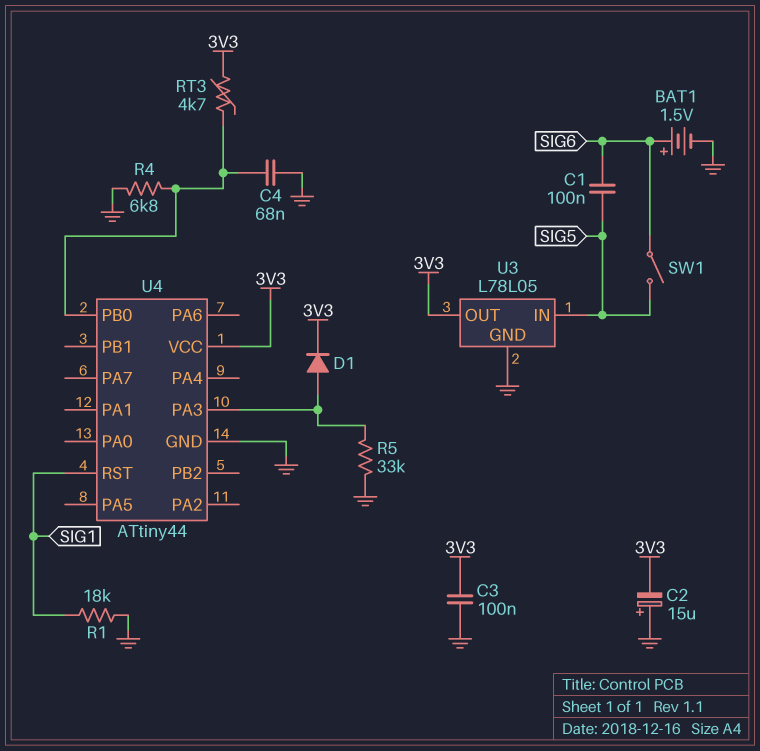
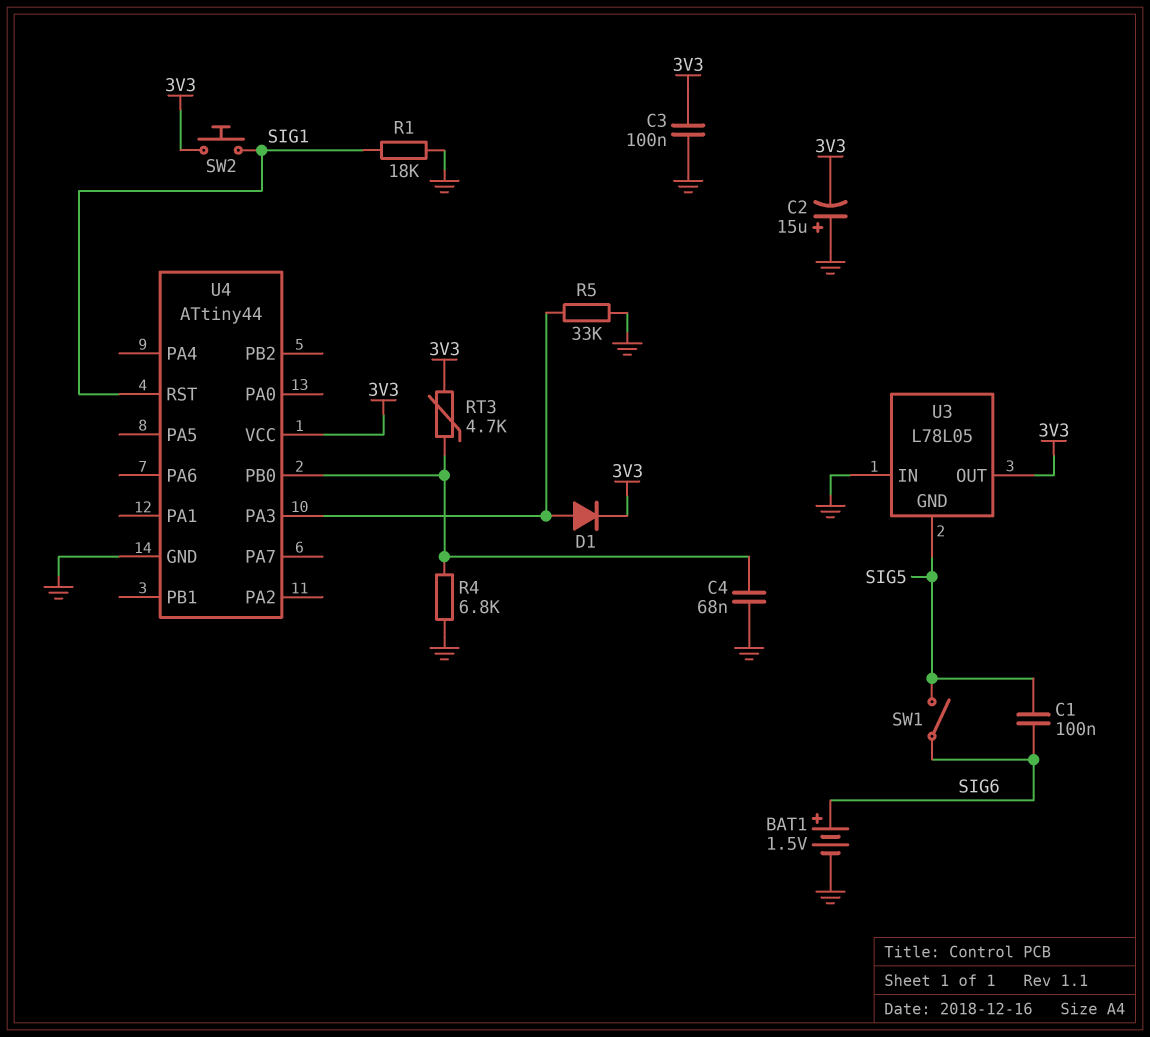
SW2: none -> button (3V3, SIG1)
U3 pin GND: GND -> SIG5
U3 pin IN: SIG5 -> GND

